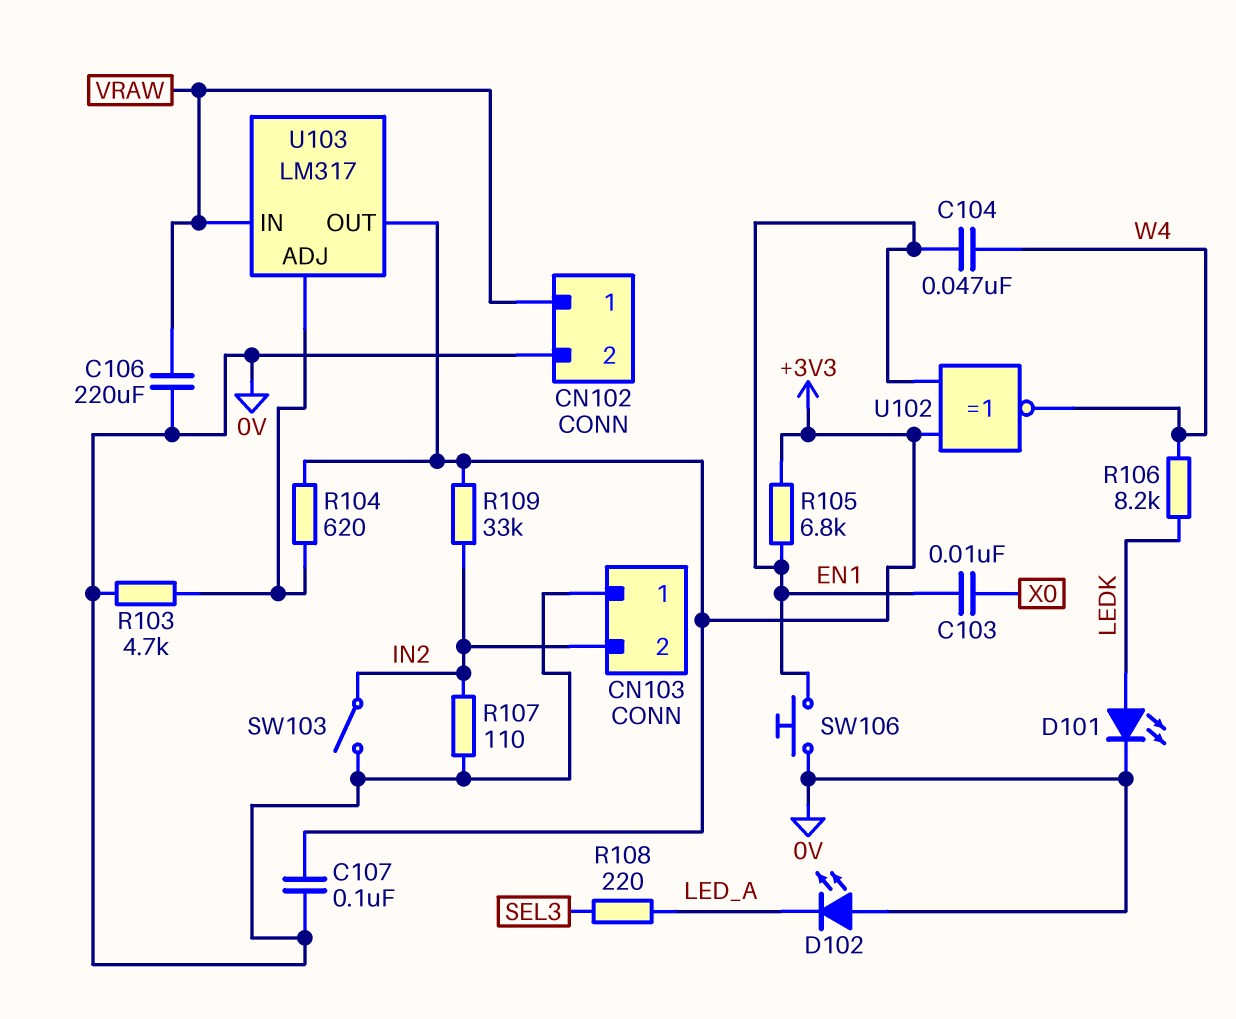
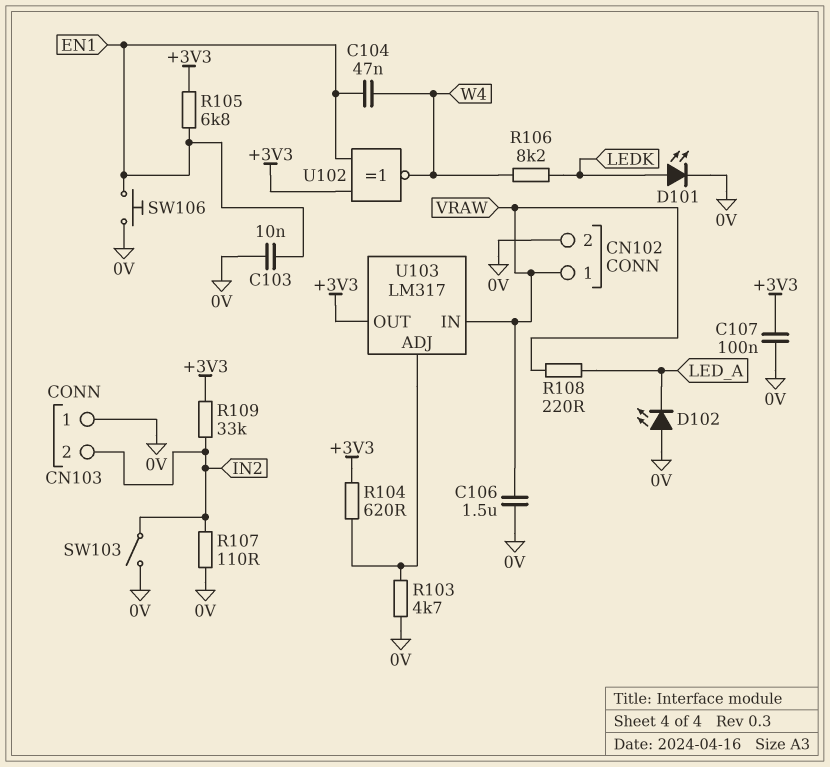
C103: 10nF (EN1, X0) -> 10nF (0V, EN1)
C106: 220uF (0V, VRAW) -> 1.5uF (0V, VRAW)
R108: 220 (LED_A, SEL3) -> 220 (LED_A, VRAW)

